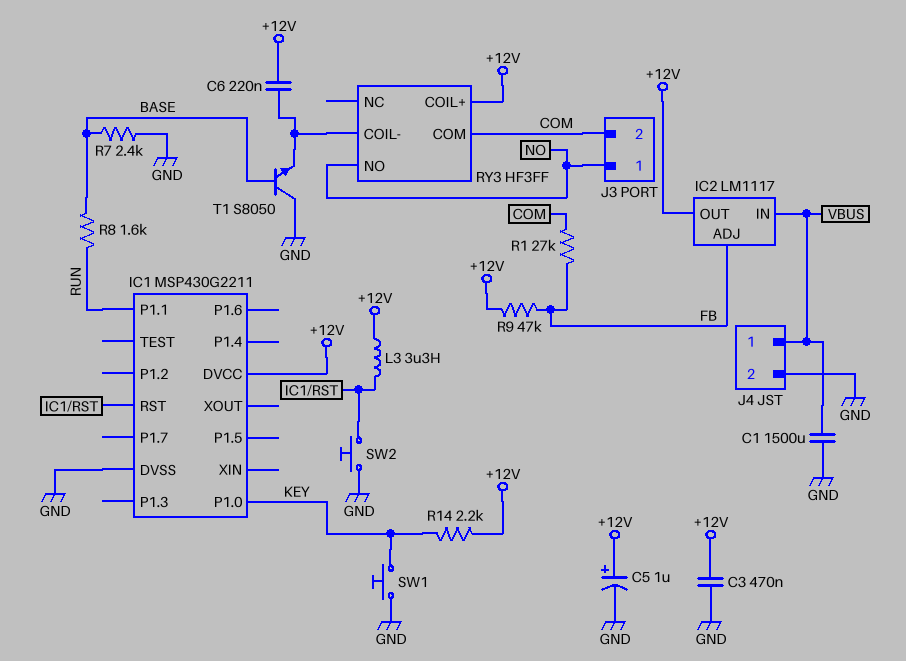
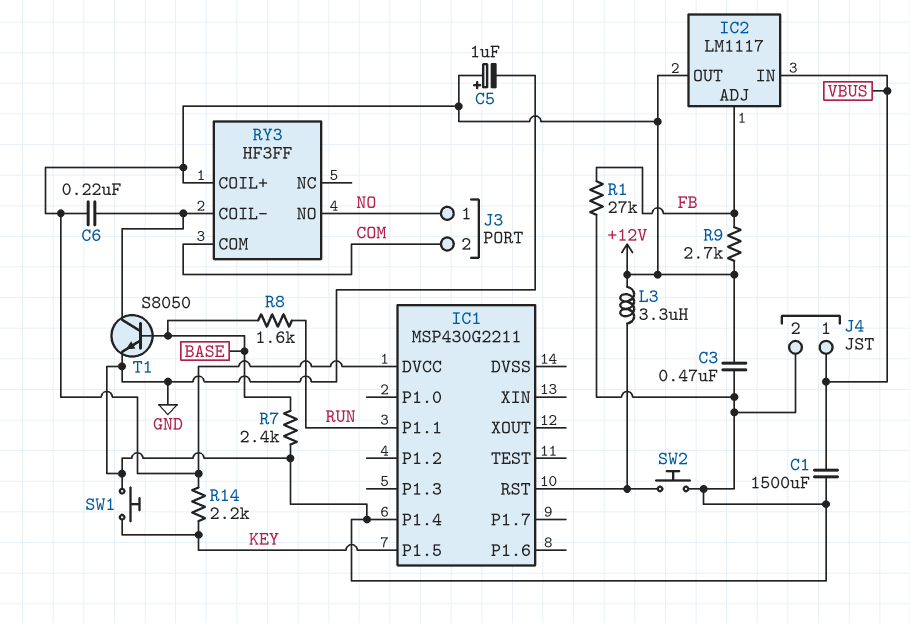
IC1 pin DVSS: GND -> none
IC1 pin P1.0: KEY -> none
IC1 pin P1.4: none -> GND
IC1 pin P1.5: none -> KEY
R1: 27k (COM, FB) -> 27k (FB, GND)
R9: 47k (+12V, FB) -> 2.7k (+12V, FB)
T1: NPN S8050 (B BASE, C GND, E RY3/COIL-) -> NPN S8050 (B BASE, C RY3/COIL-, E GND)

